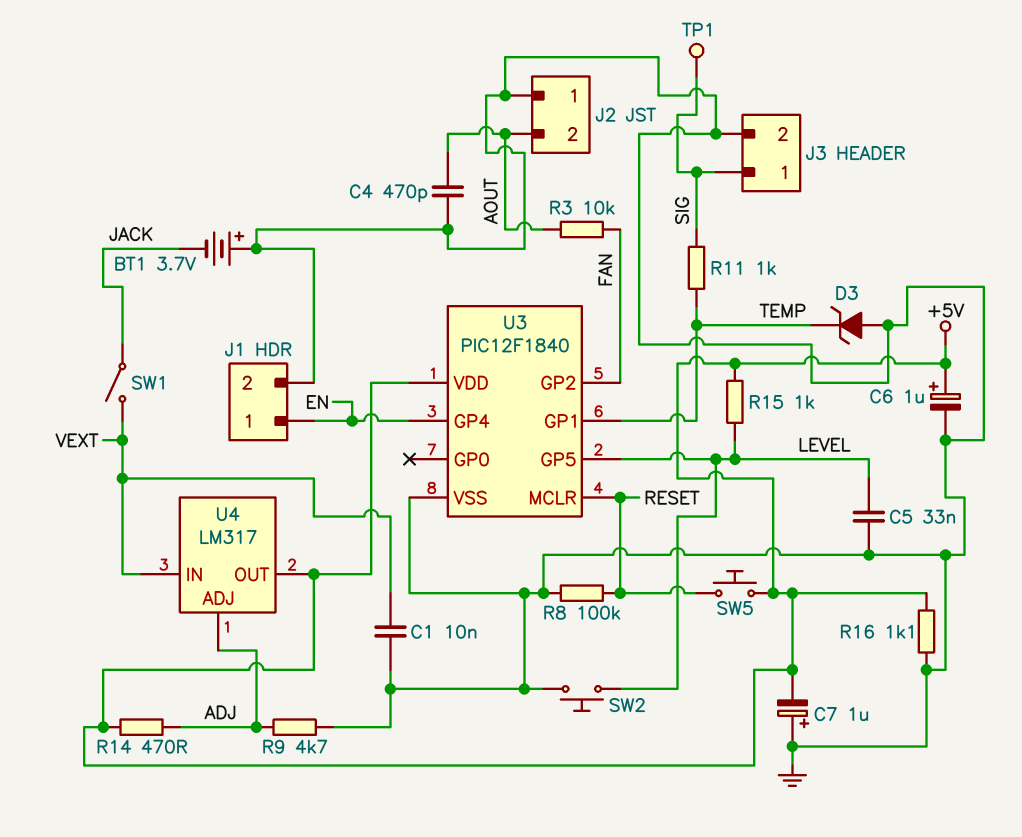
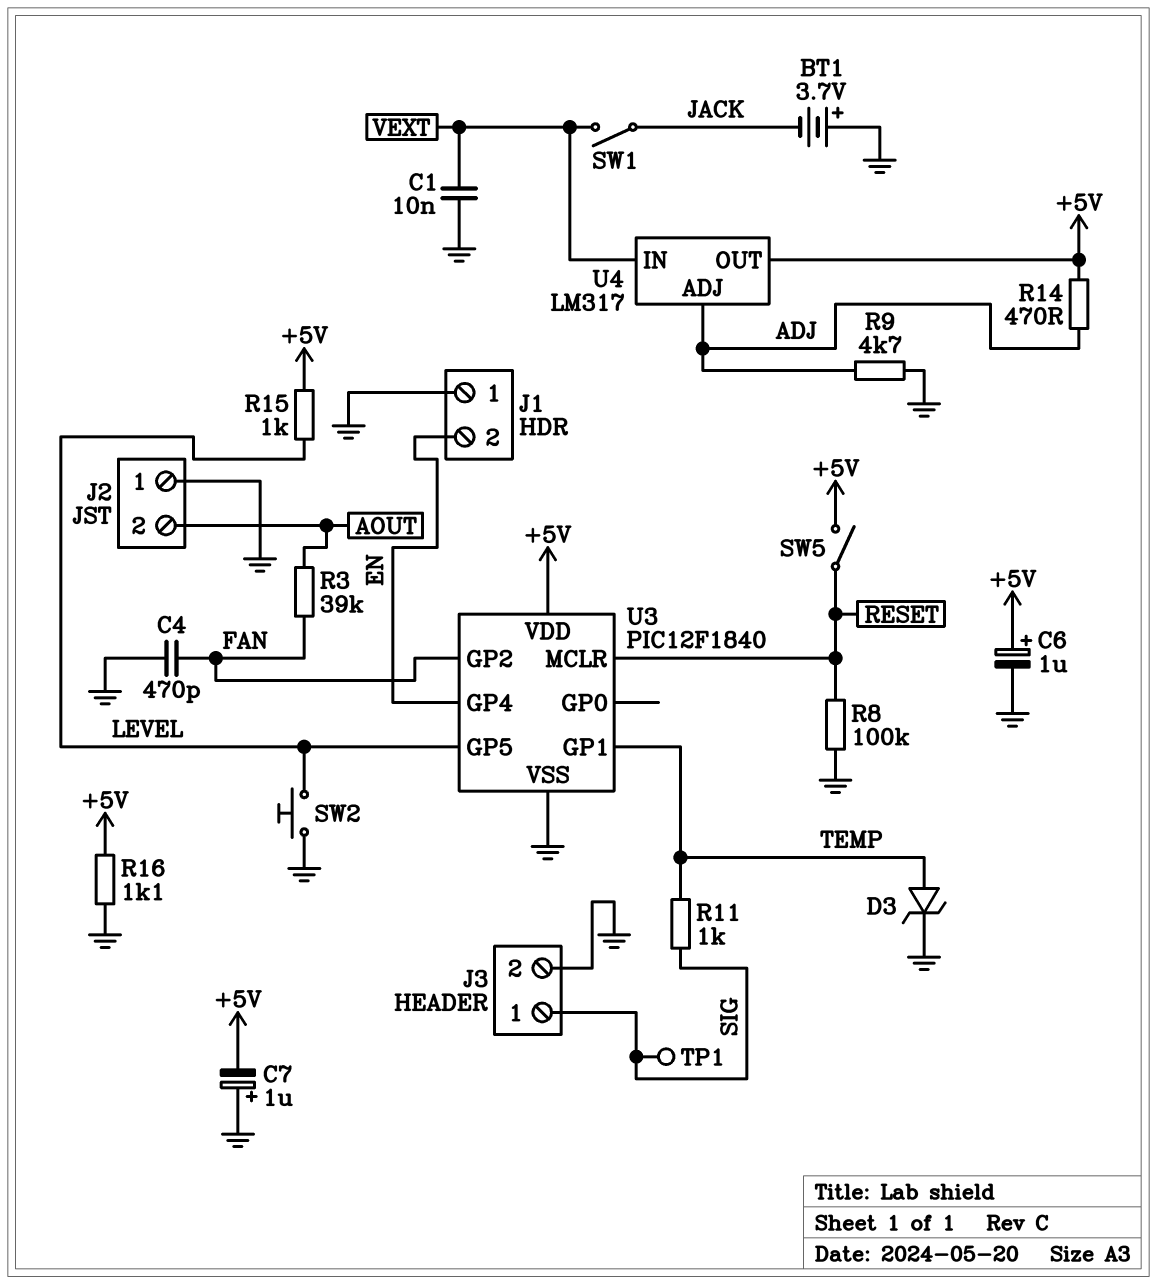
C4: 470pF (AOUT, GND) -> 470pF (FAN, GND)
C5: 33nF (GND, LEVEL) -> none
D3: zener (A GND, K TEMP) -> zener (A TEMP, K GND)
J1 pin 1: EN -> GND
J1 pin 2: GND -> EN
R3: 10k (AOUT, FAN) -> 39k (AOUT, FAN)
SW5: button (+5V, RESET) -> switch (+5V, RESET)

